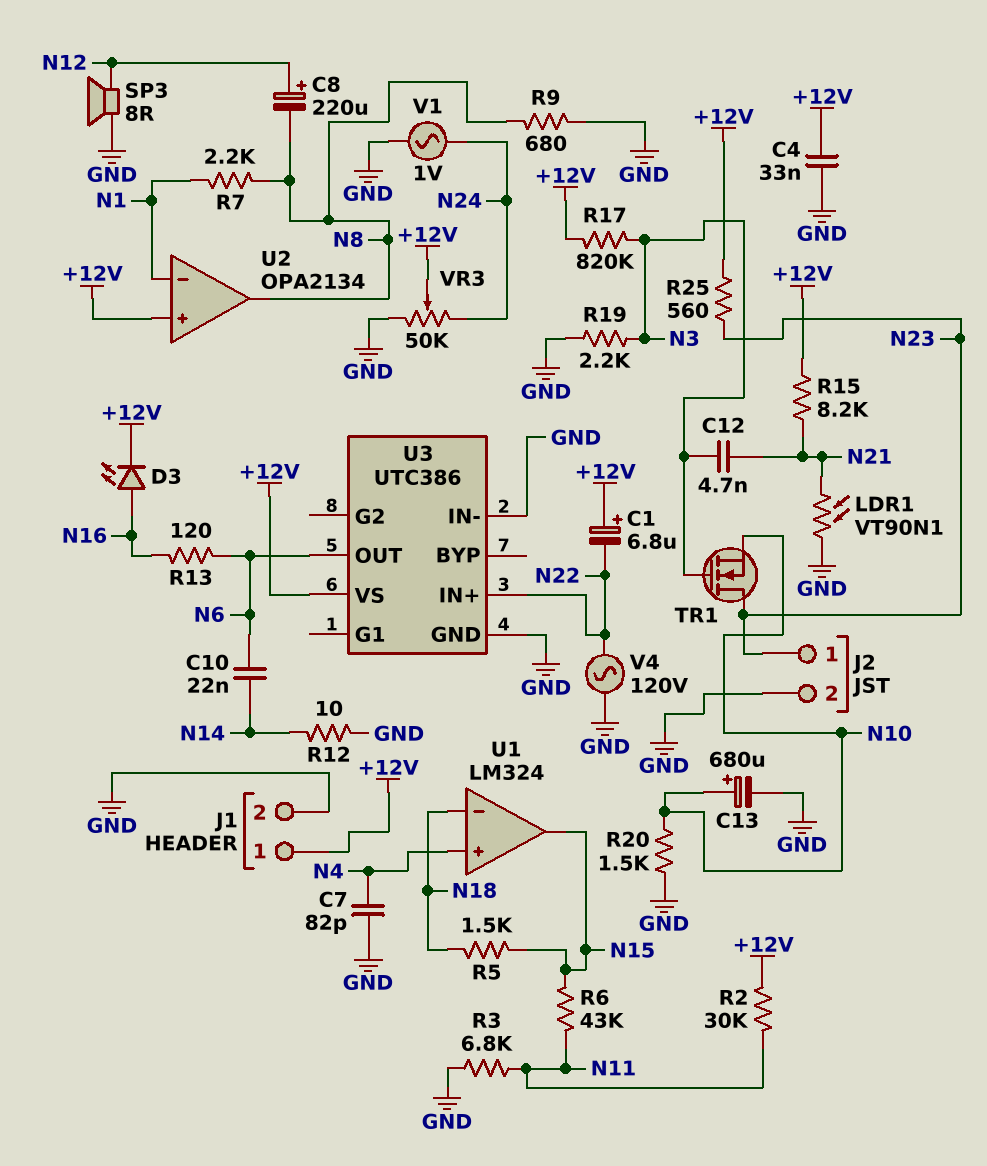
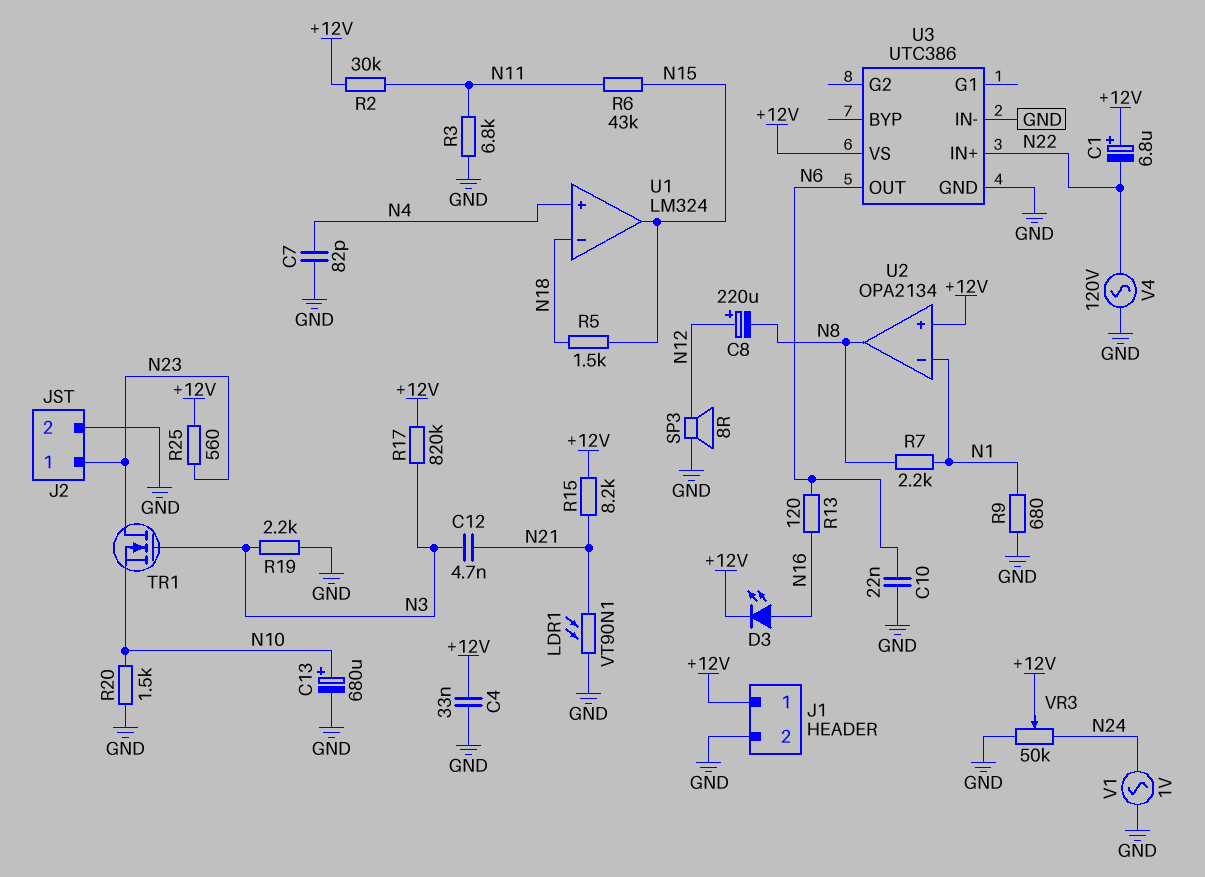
C10: 22nF (N6, N14) -> 22nF (GND, N6)
R9: 680 (GND, N8) -> 680 (GND, N1)
R12: 10 (GND, N14) -> none

